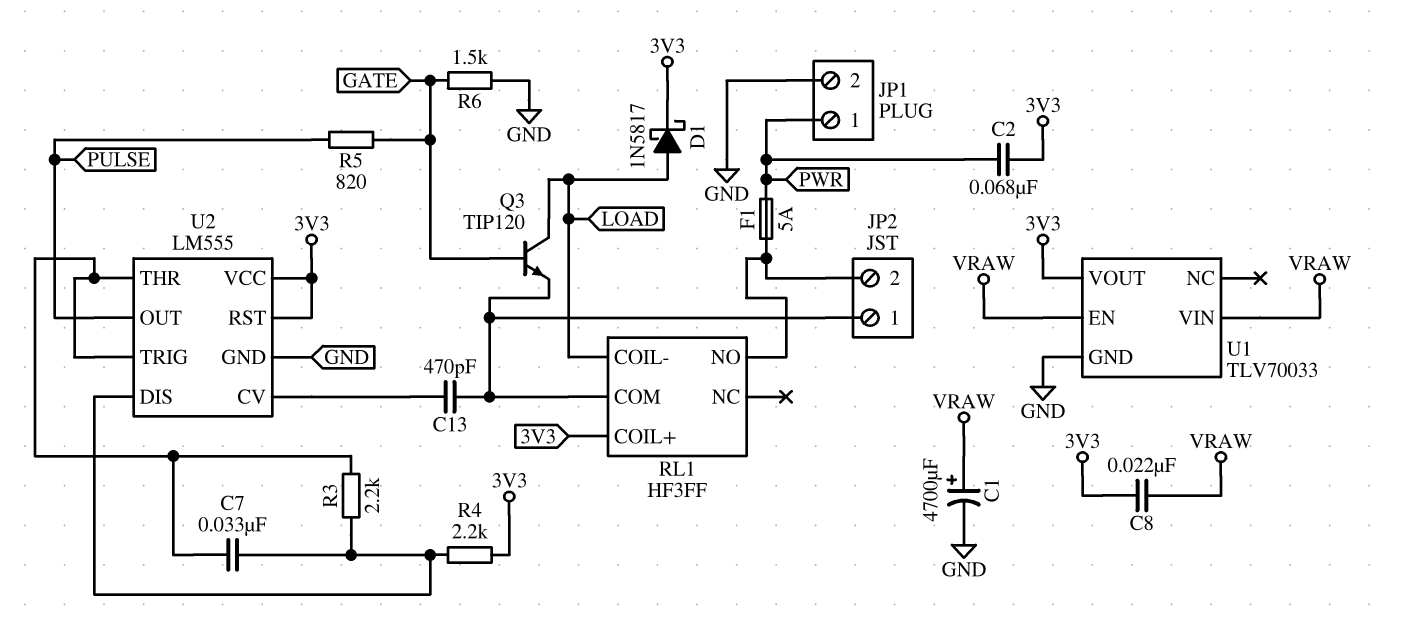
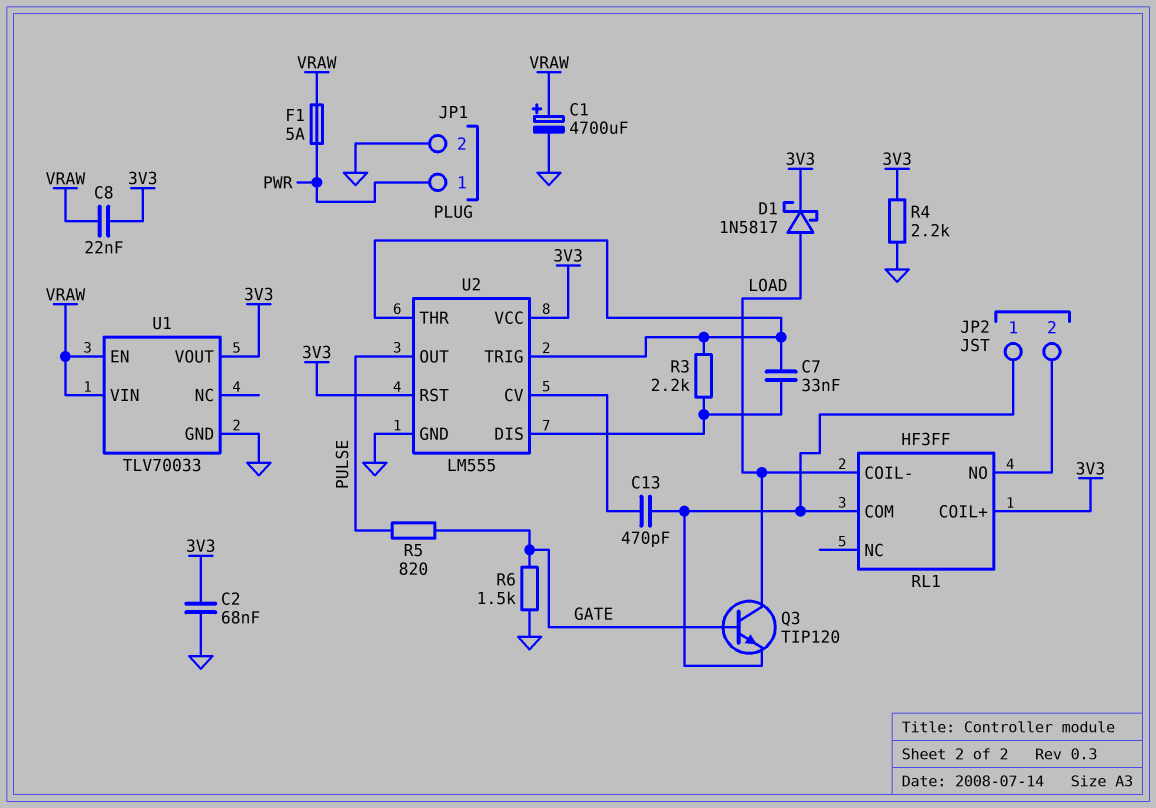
C2: 68nF (3V3, PWR) -> 68nF (3V3, GND)
F1: 5A (JP2/2, PWR) -> 5A (PWR, VRAW)
R4: 2.2k (3V3, U2/DIS) -> 2.2k (3V3, GND)

